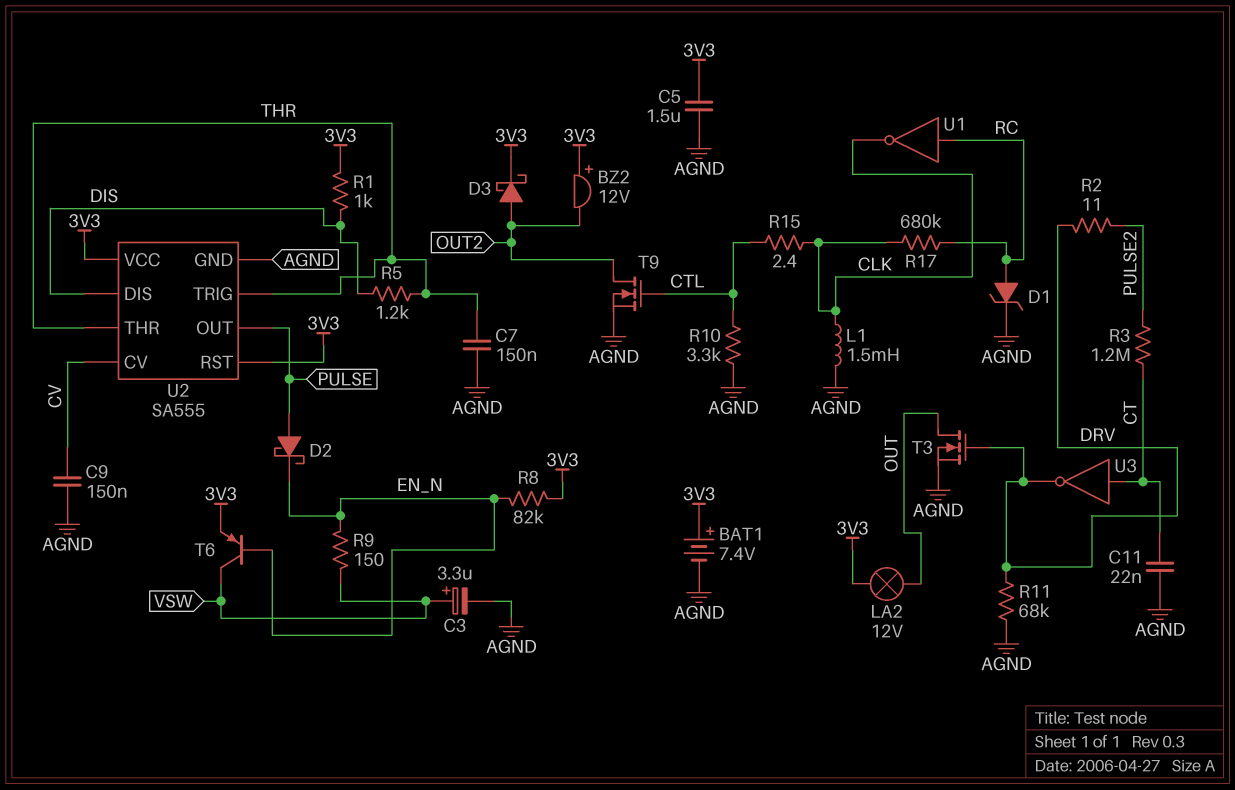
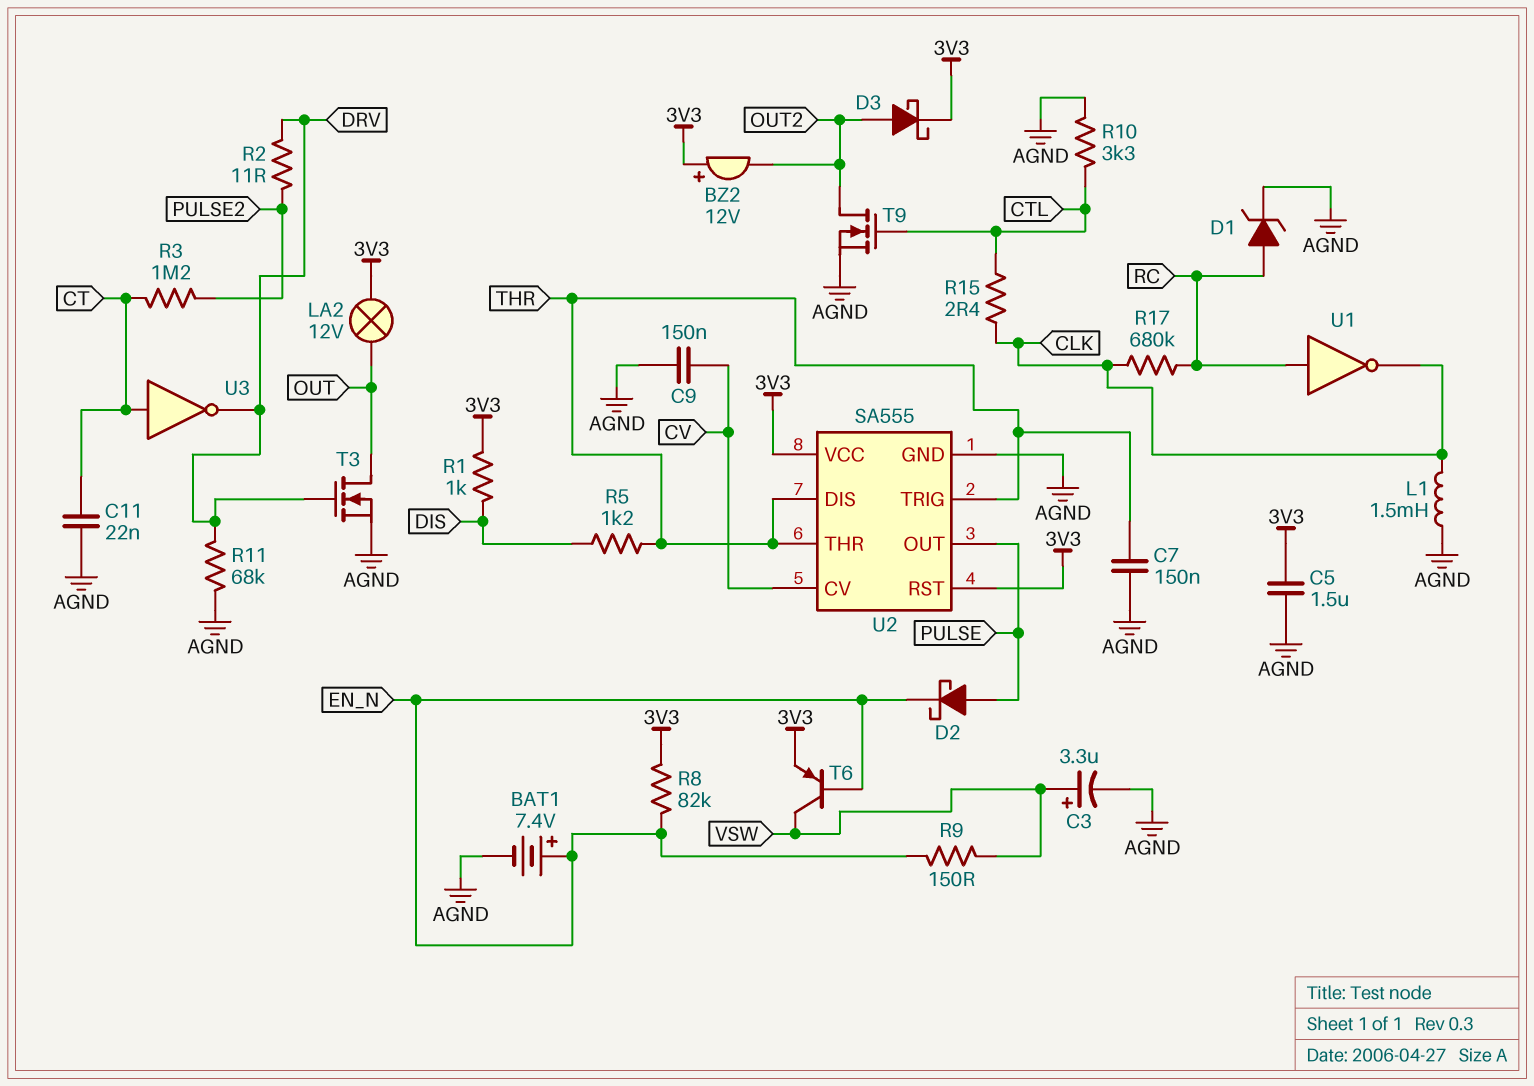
BAT1: 7.4V (plus 3V3, minus AGND) -> 7.4V (plus EN_N, minus AGND)
U2 pin DIS: DIS -> THR

